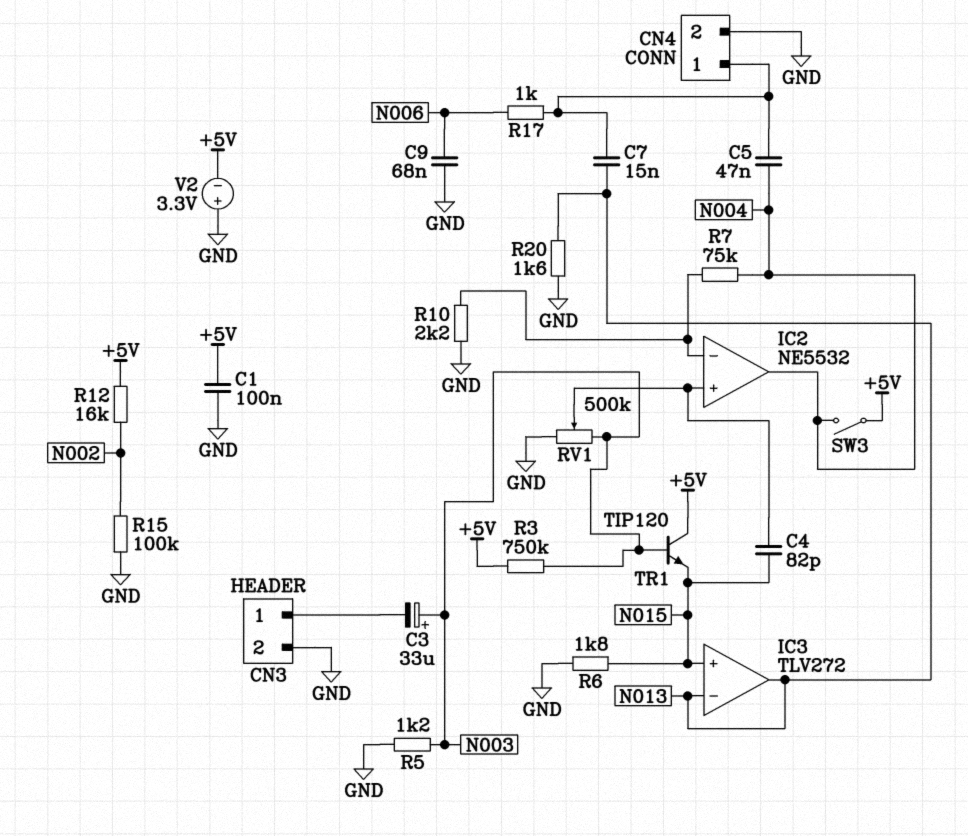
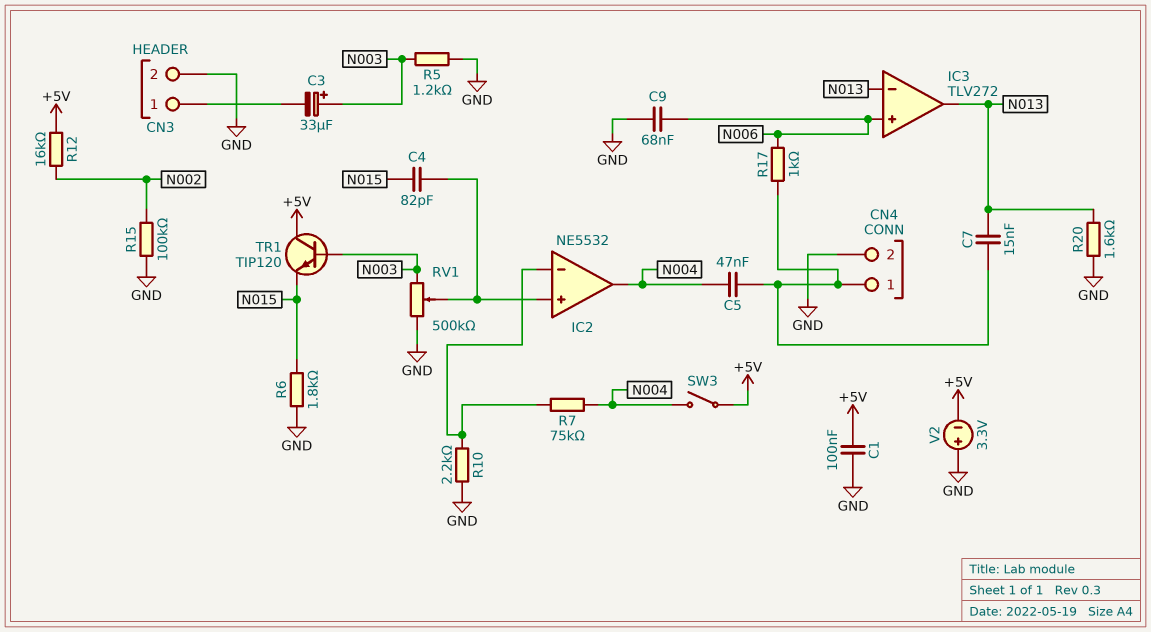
IC3 pin in+: N015 -> N006
R3: 750k (+5V, N003) -> none

